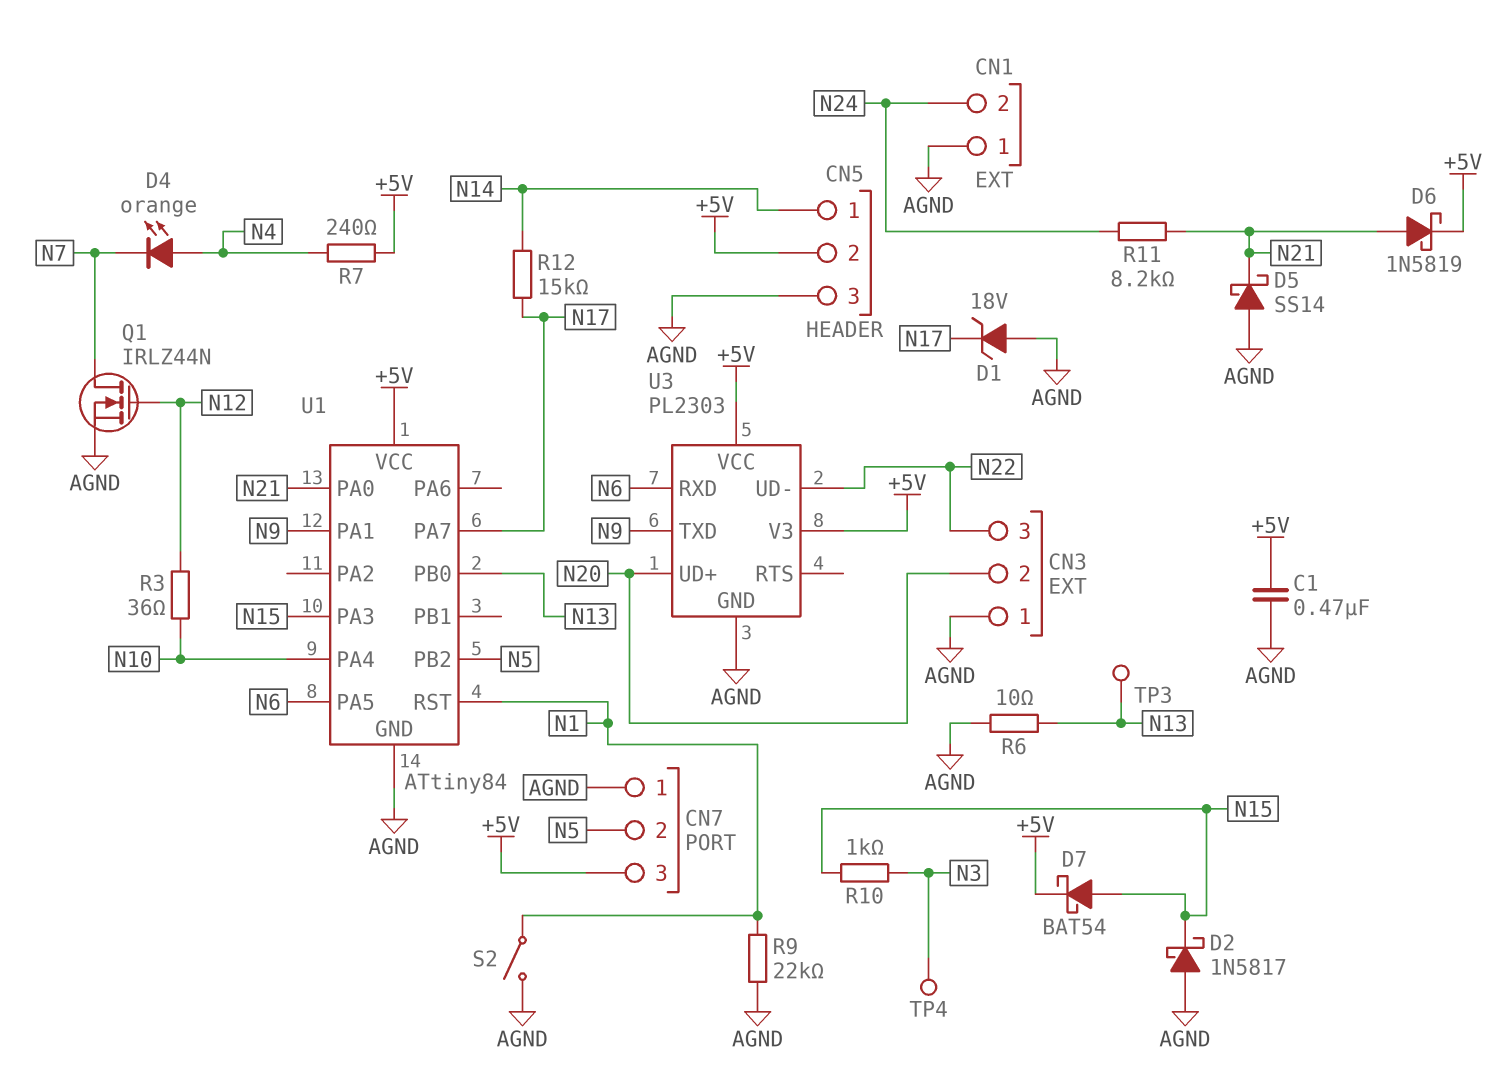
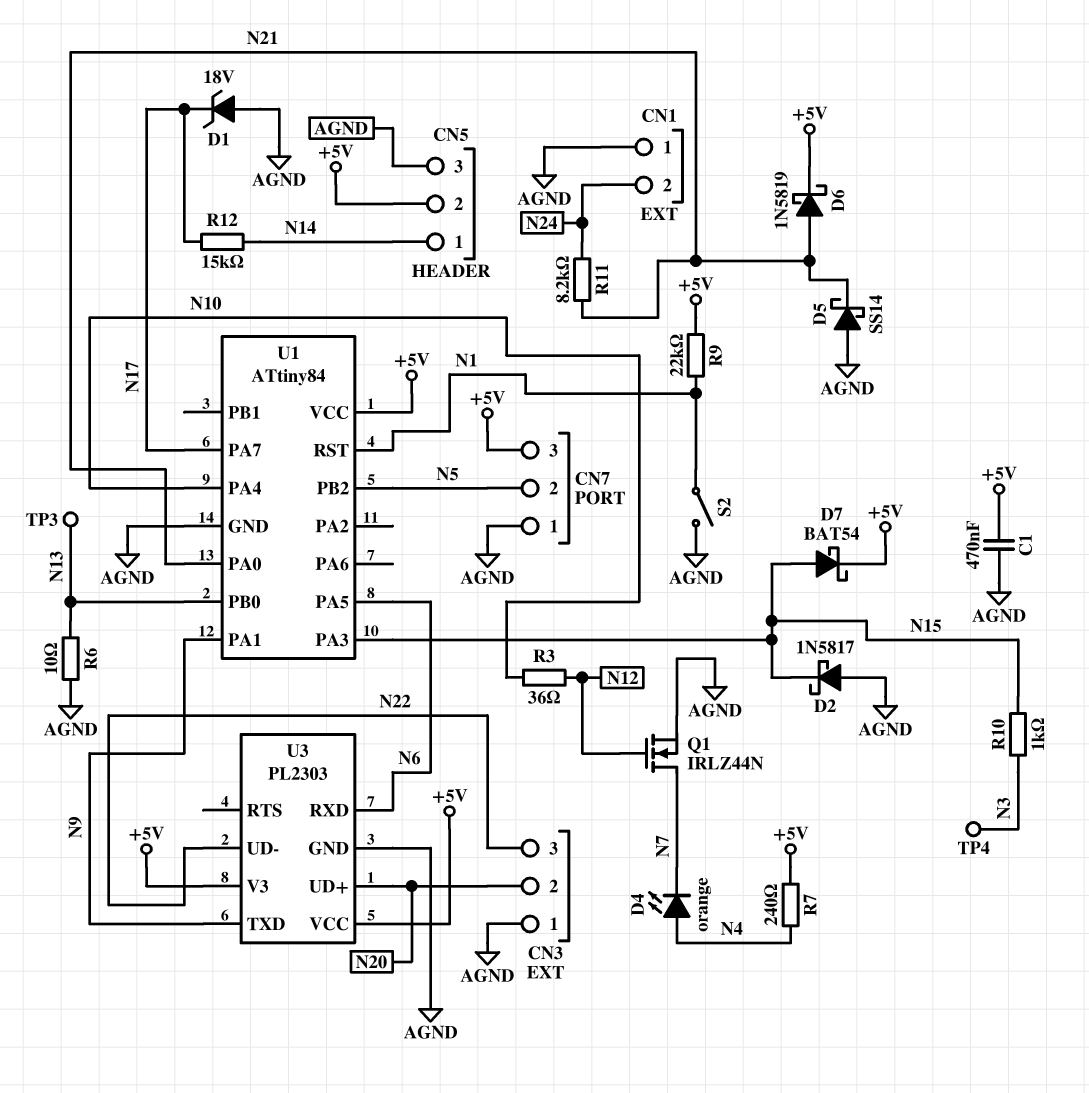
R9: 22k (AGND, N1) -> 22k (+5V, N1)

